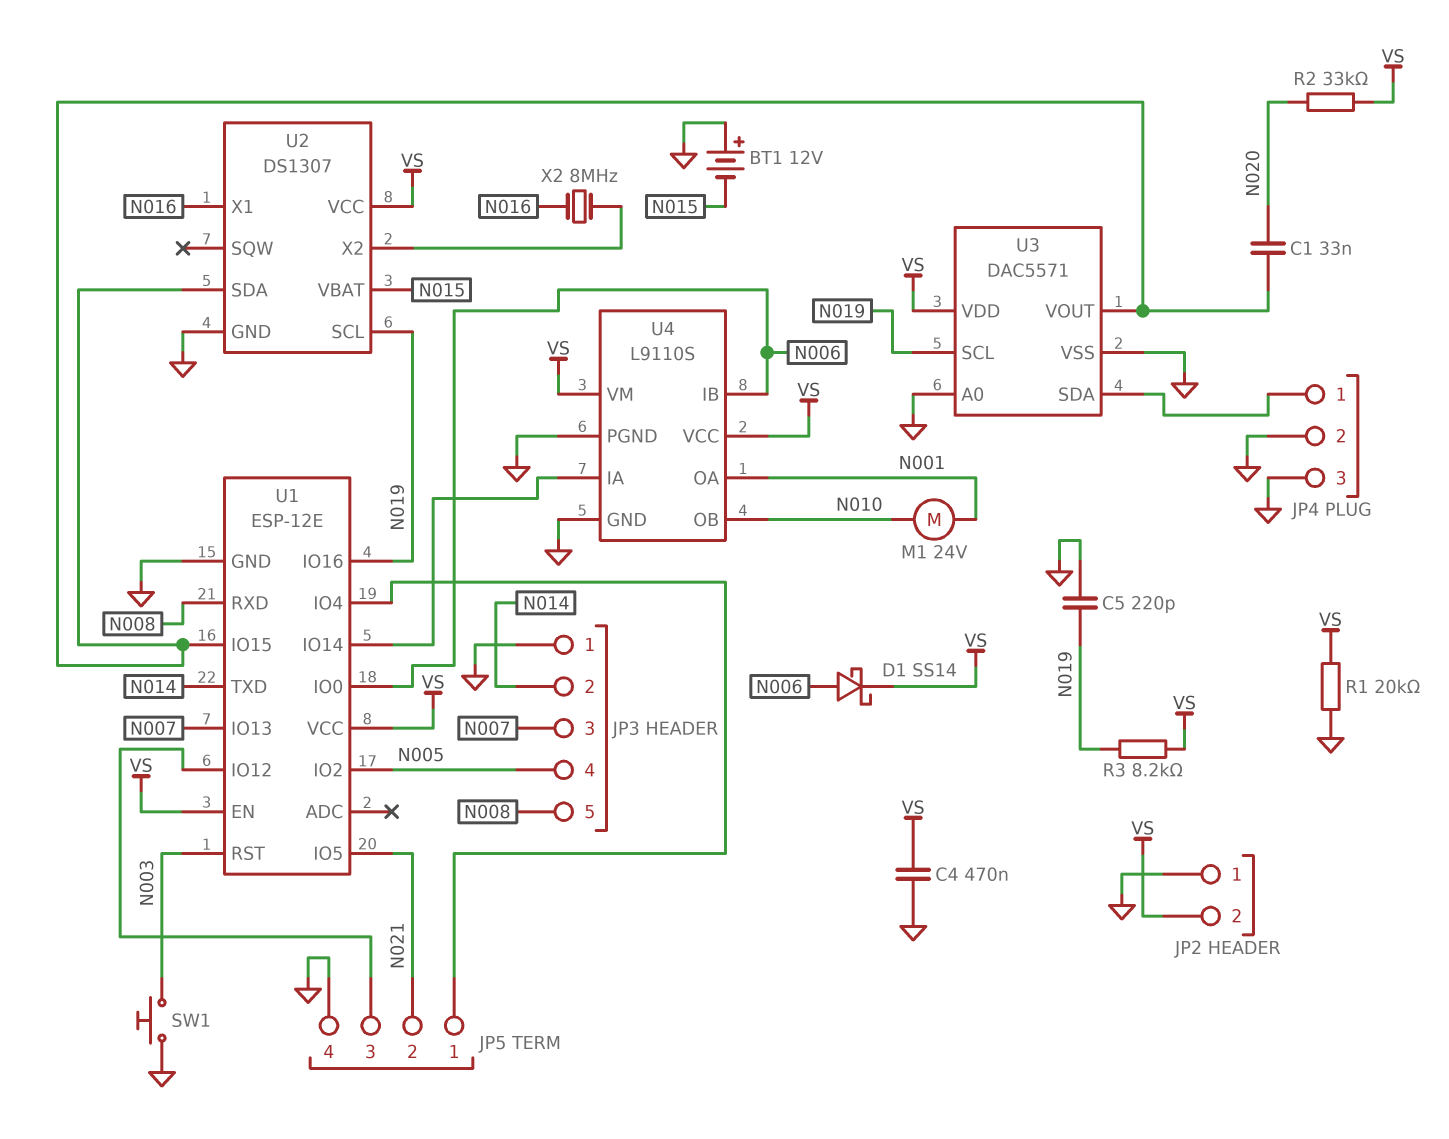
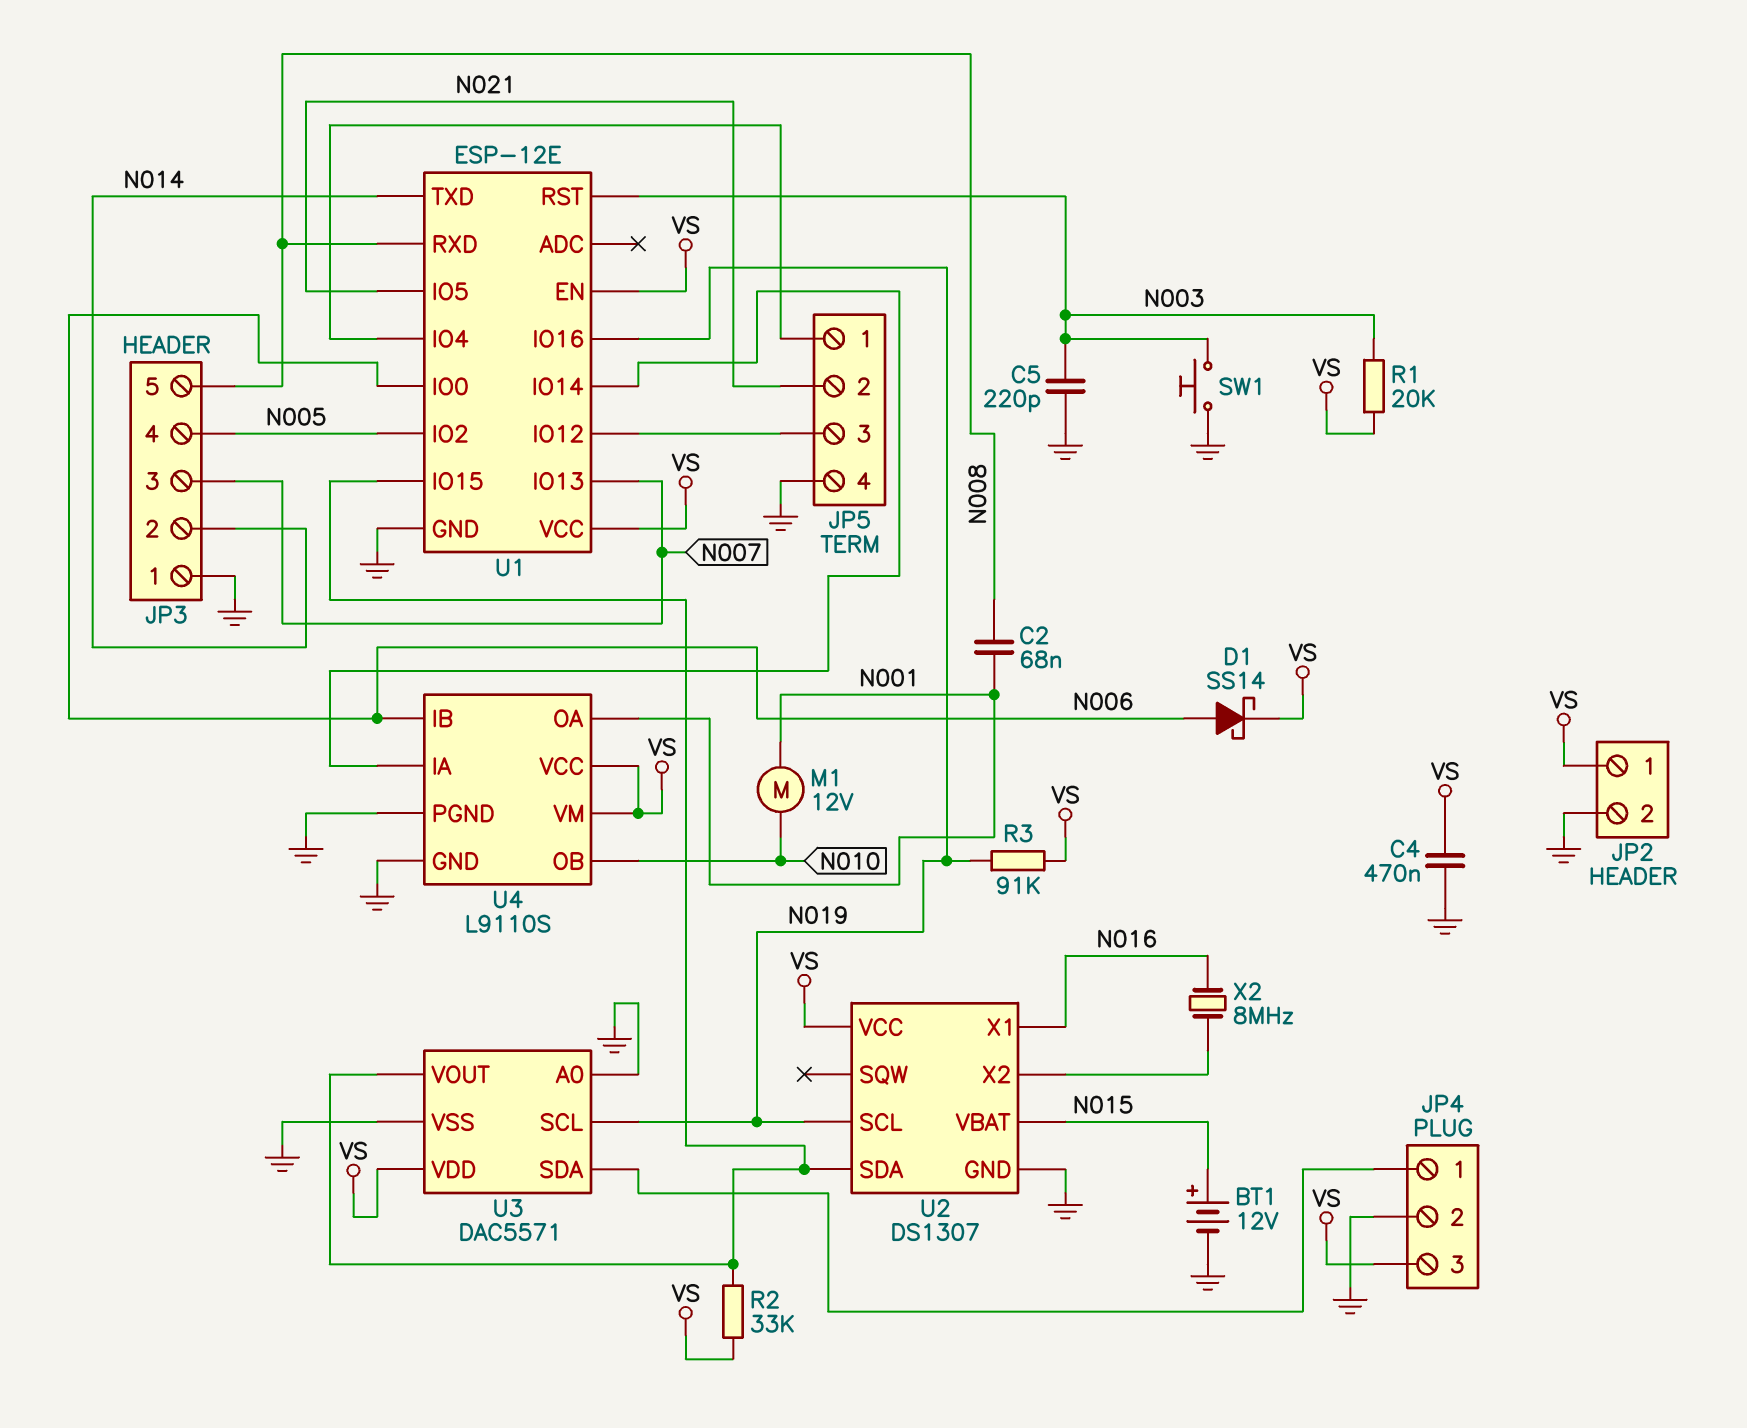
BT1: 12V (plus GND, minus N015) -> 12V (plus N015, minus GND)
C1: 33nF (N020, U1/IO15) -> none
C2: none -> 68nF (N001, N008)
C5: 220pF (GND, N019) -> 220pF (GND, N003)
JP2 pin 1: GND -> VS
JP2 pin 2: VS -> GND
JP4 pin 3: GND -> VS
M1: motor 24V (N001, N010) -> motor 12V (N001, N010)
R1: 20k (GND, VS) -> 20k (N003, VS)
R2: 33k (N020, VS) -> 33k (U1/IO15, VS)
R3: 8.2k (N019, VS) -> 91k (N019, VS)

